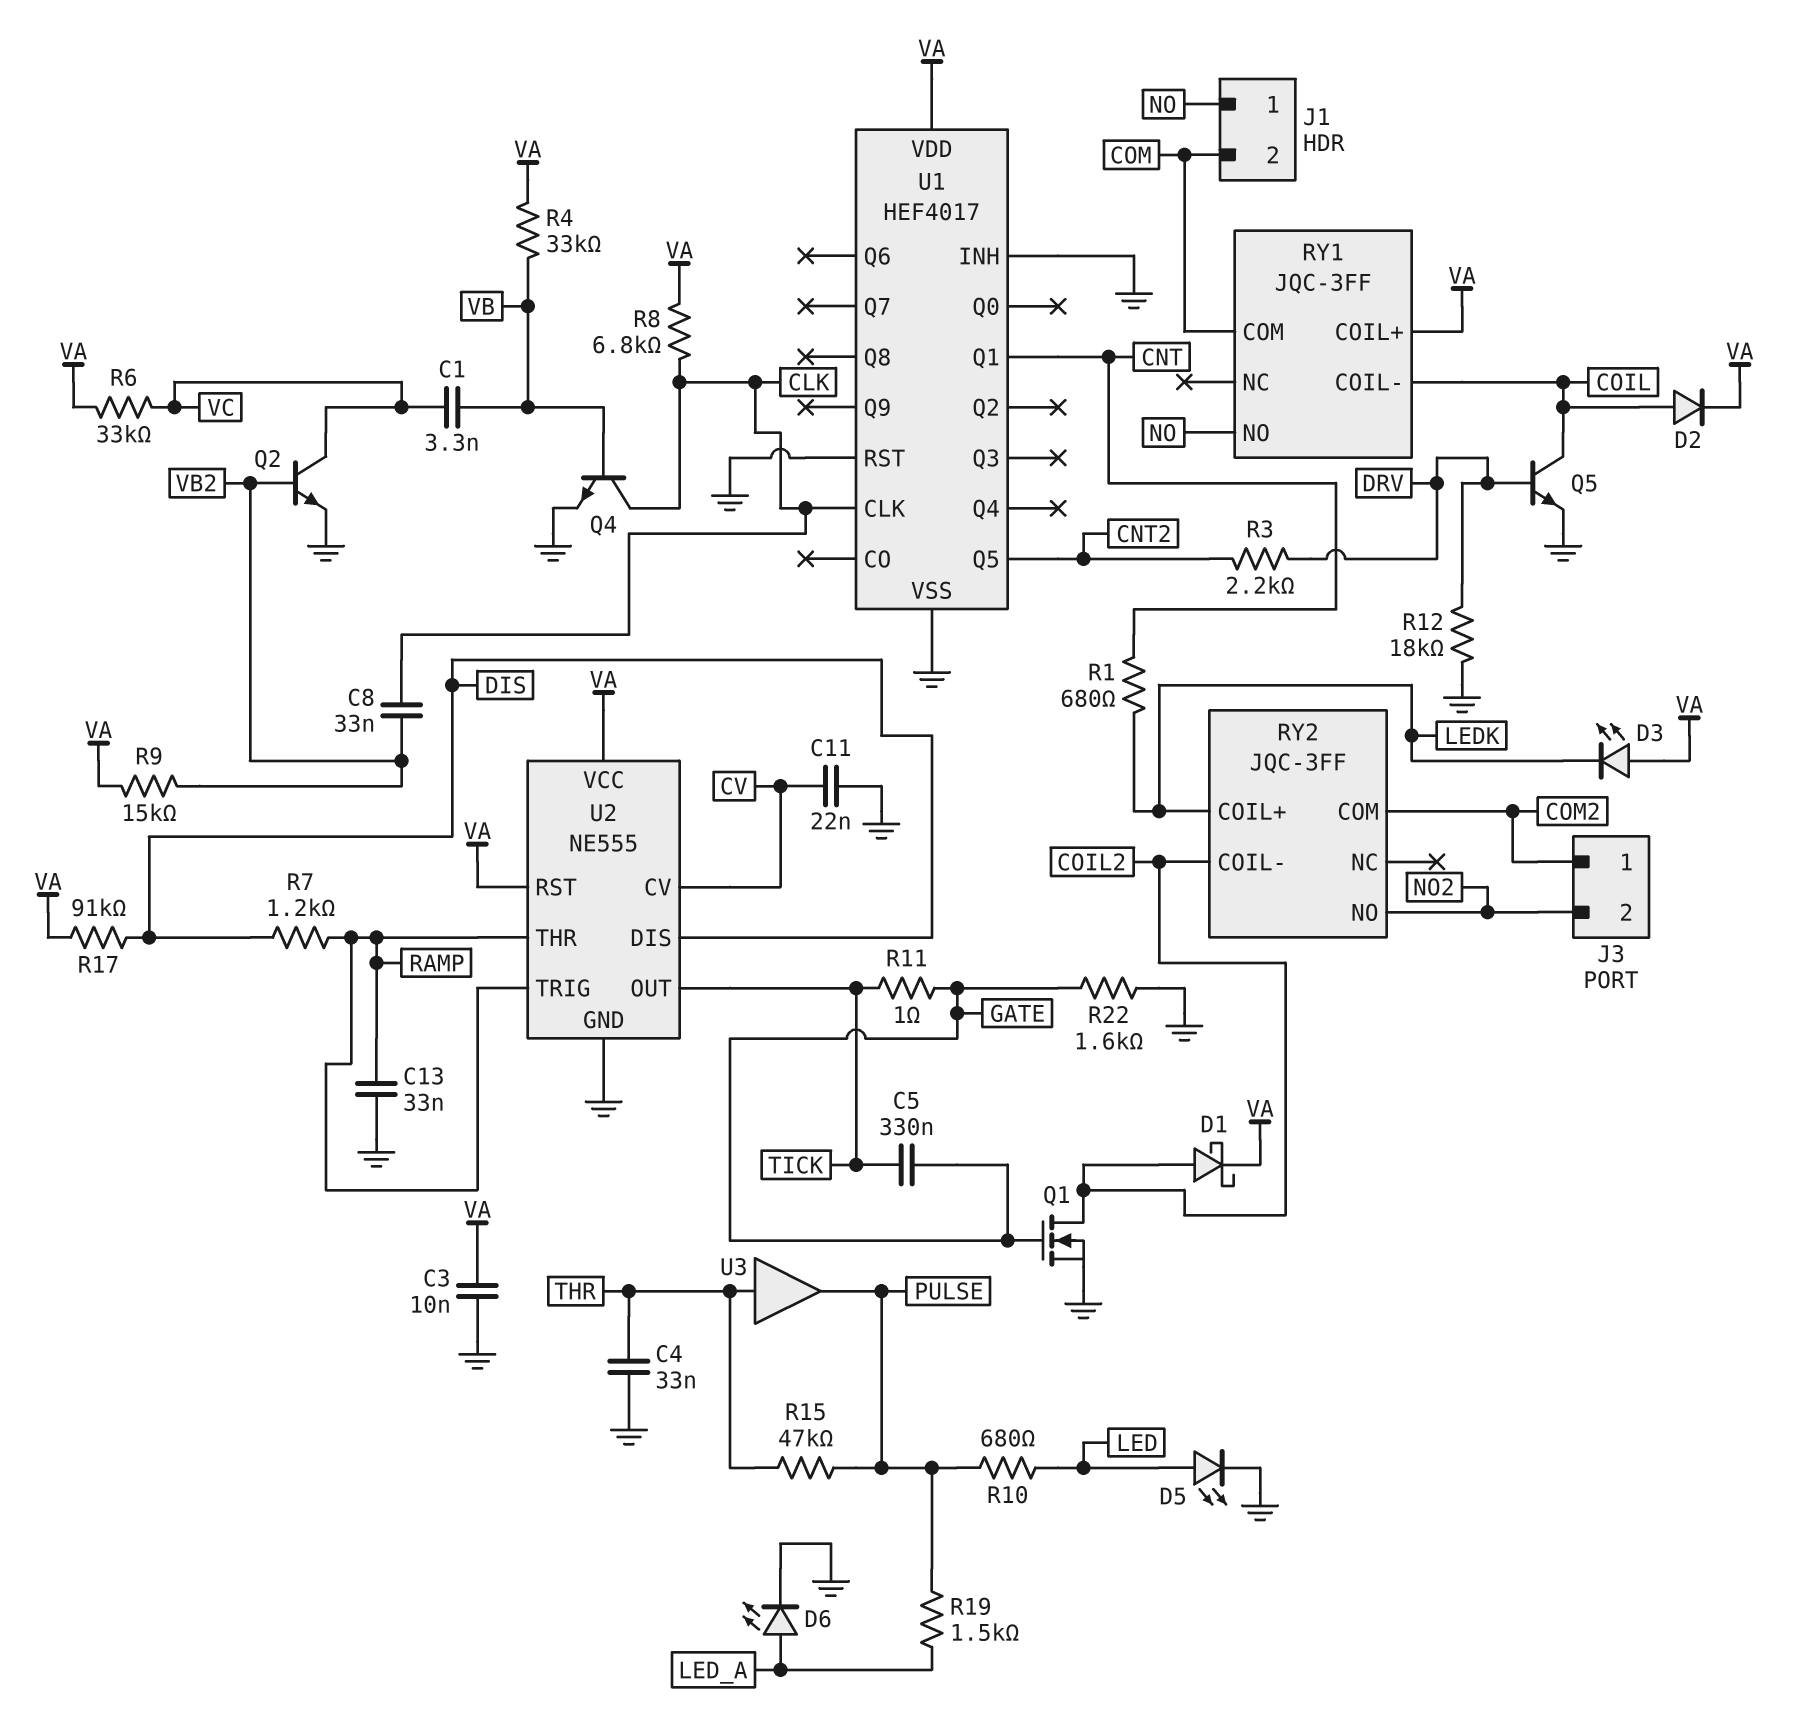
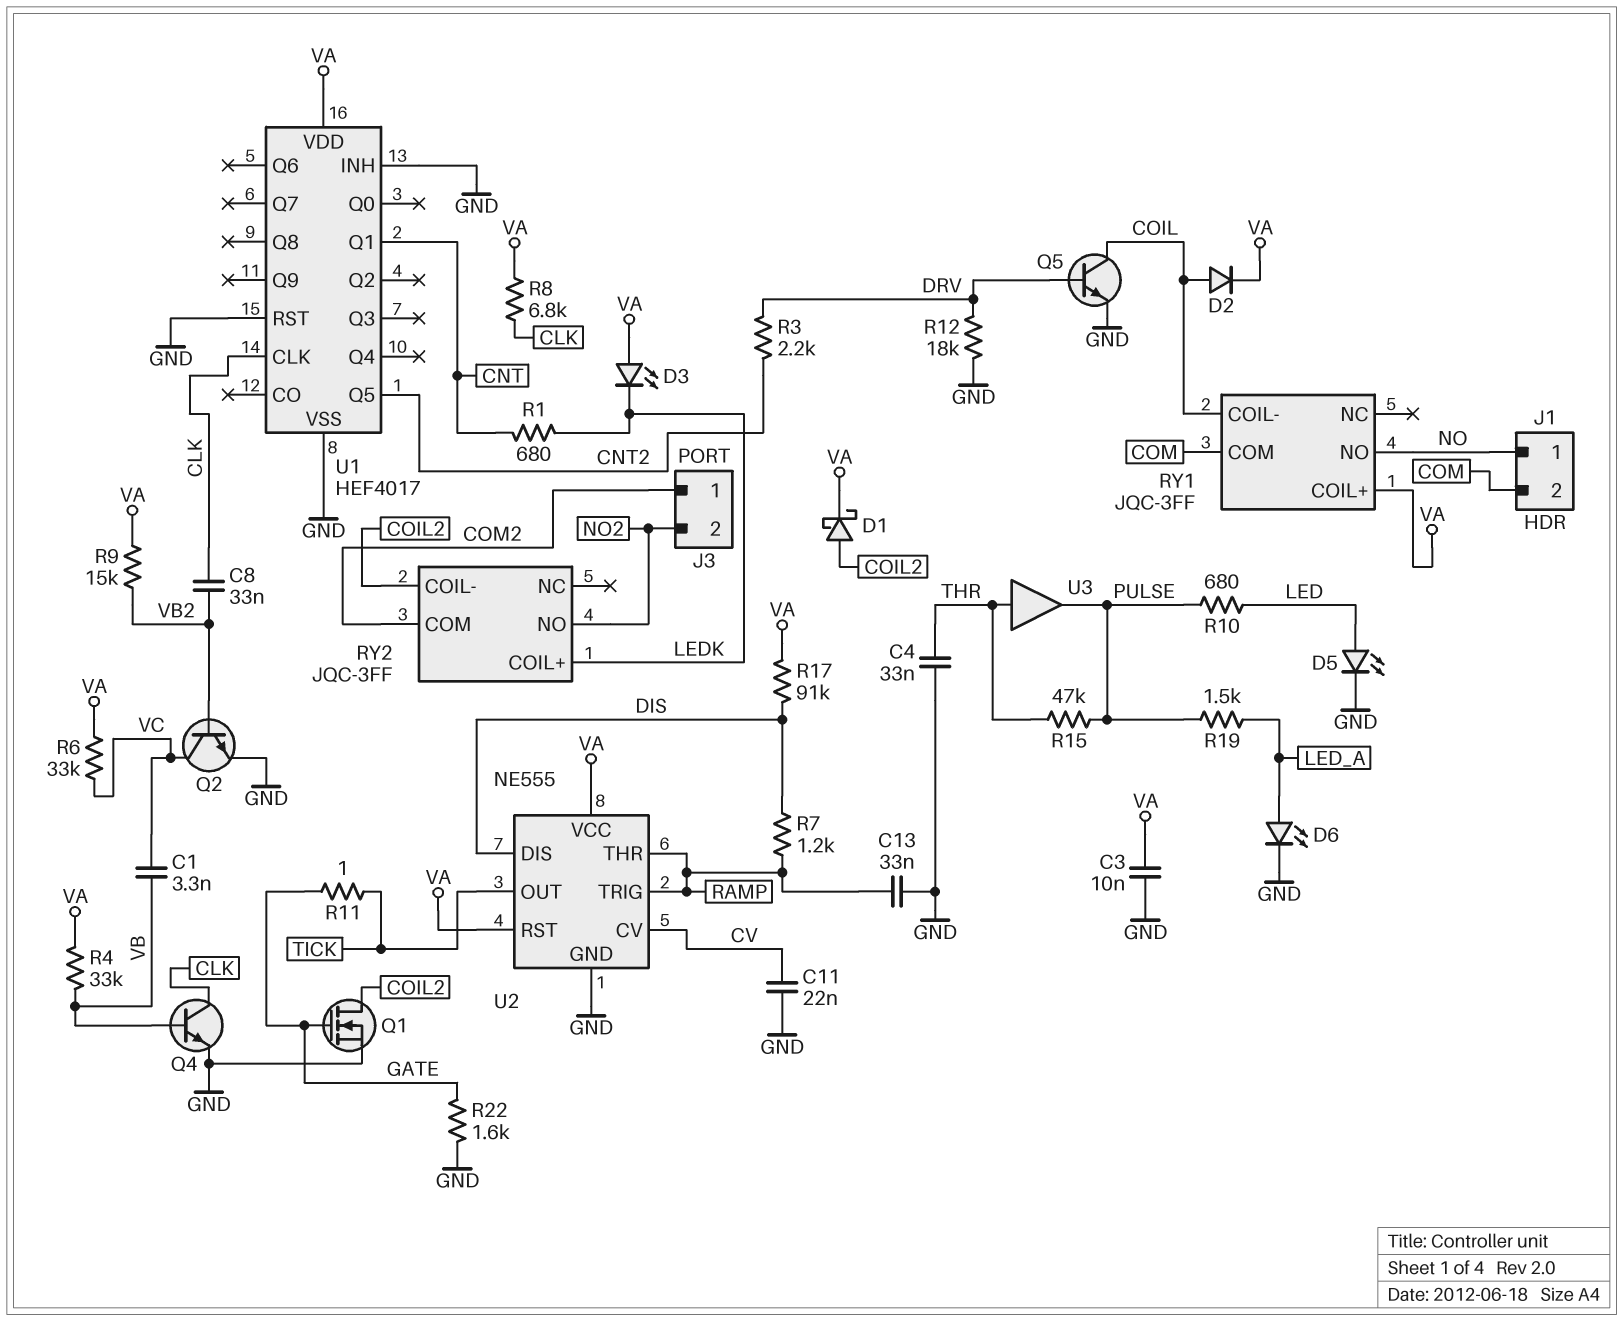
C5: 330nF (GATE, TICK) -> none

